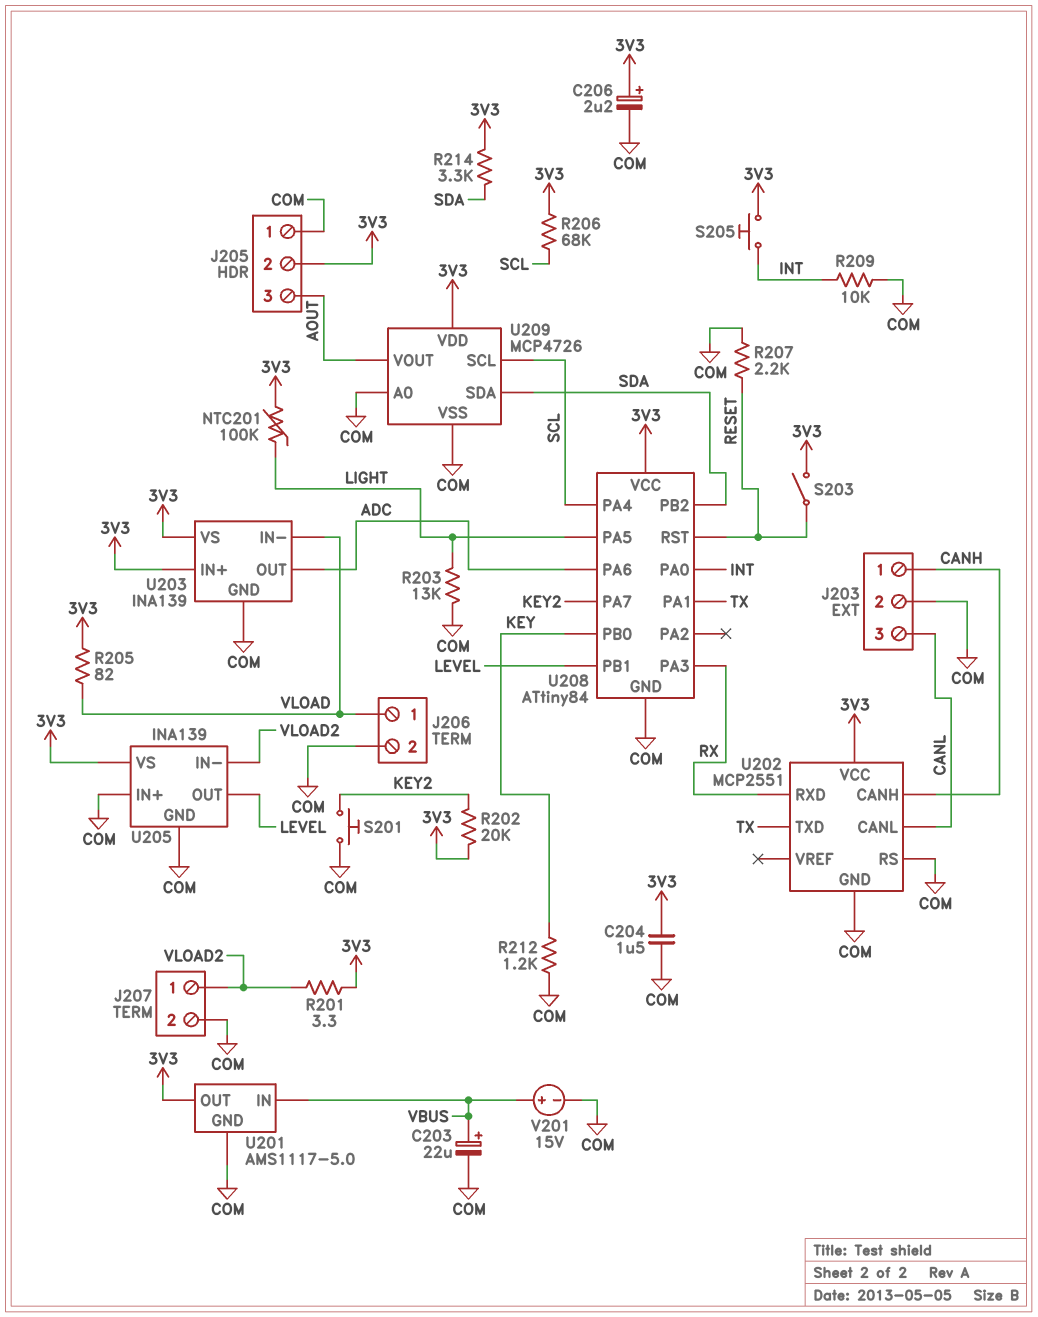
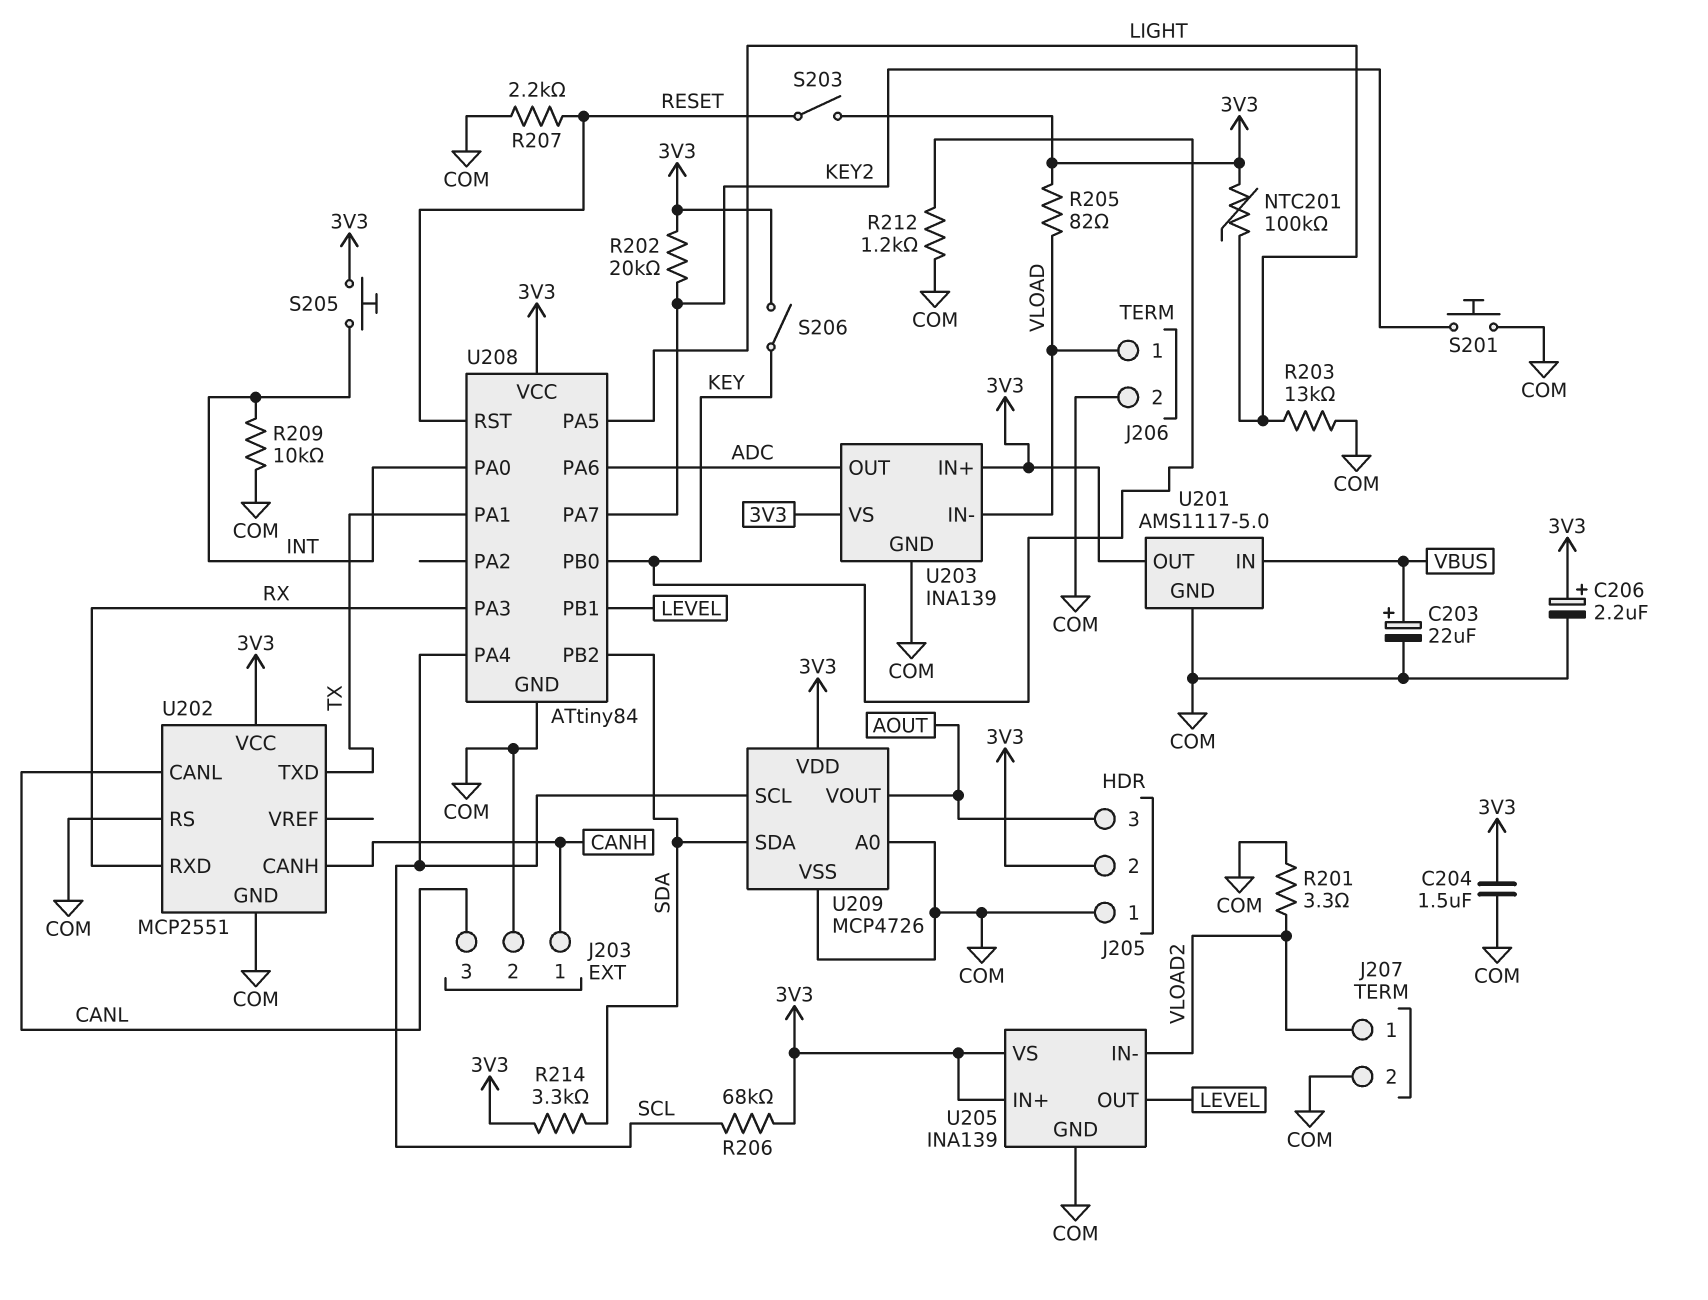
R201: 3.3 (3V3, VLOAD2) -> 3.3 (COM, VLOAD2)
S206: none -> switch (3V3, KEY)
U205 pin IN+: COM -> 3V3
V201: 15V (plus VBUS, minus COM) -> none

